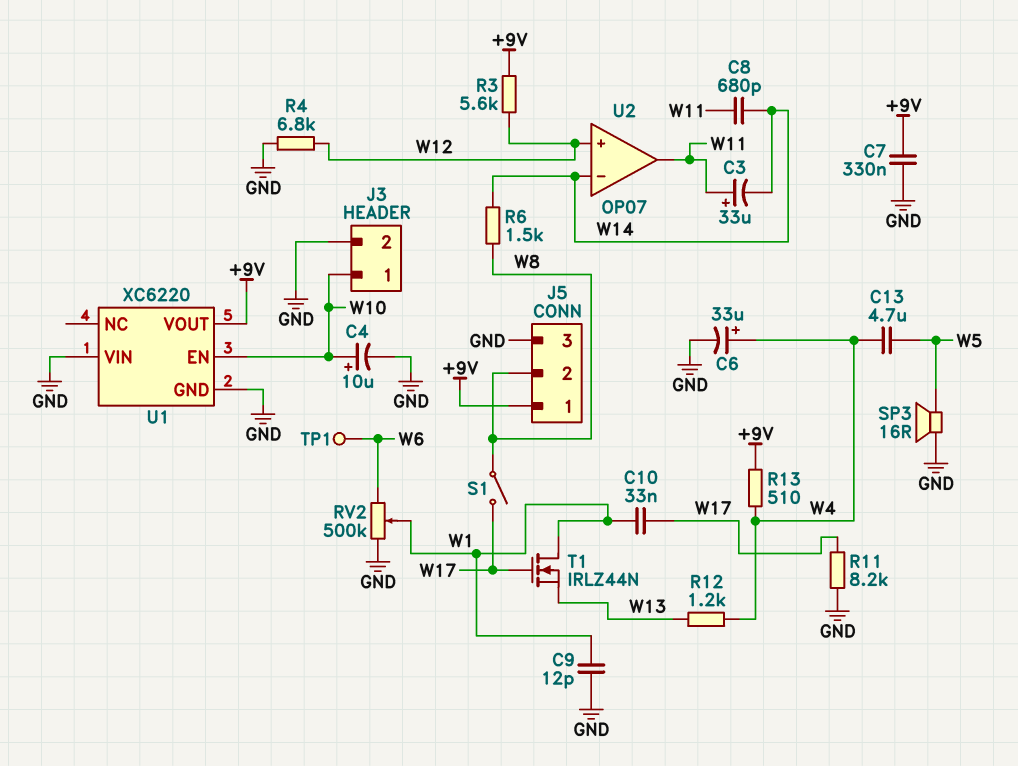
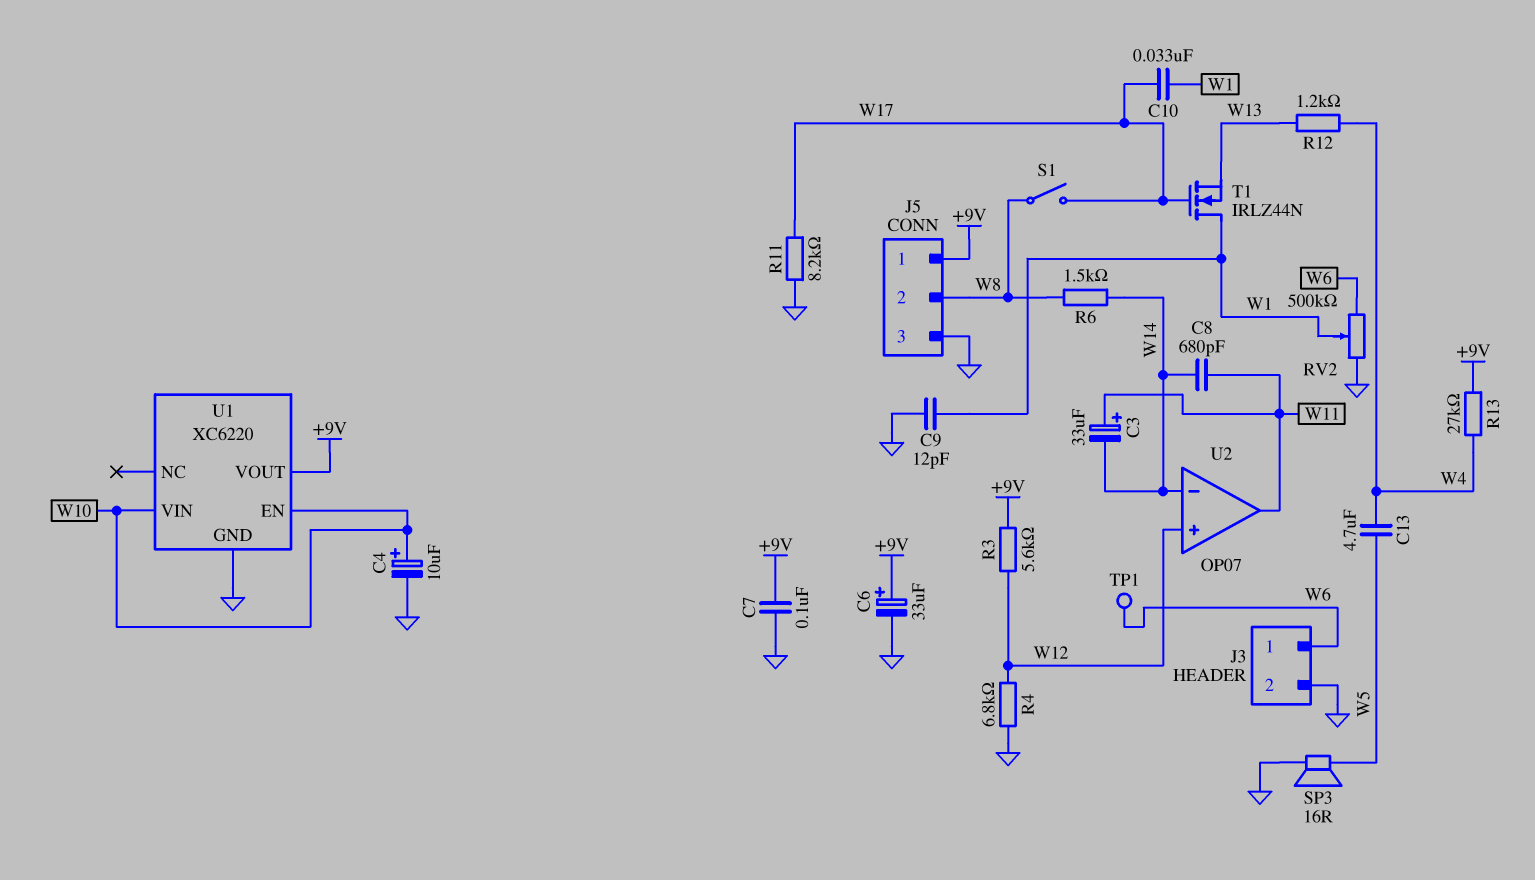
C6: 33uF (plus W4, minus GND) -> 33uF (plus +9V, minus GND)
C7: 330nF (+9V, GND) -> 100nF (+9V, GND)
J3 pin 1: W10 -> W6
R13: 510 (+9V, W4) -> 27k (+9V, W4)
U1 pin VIN: GND -> W10

